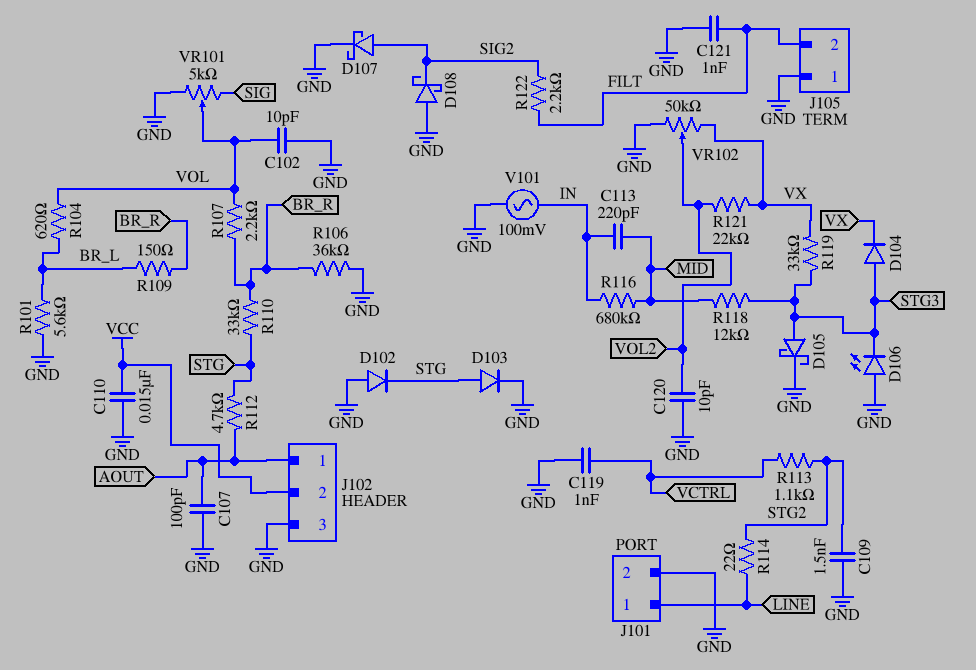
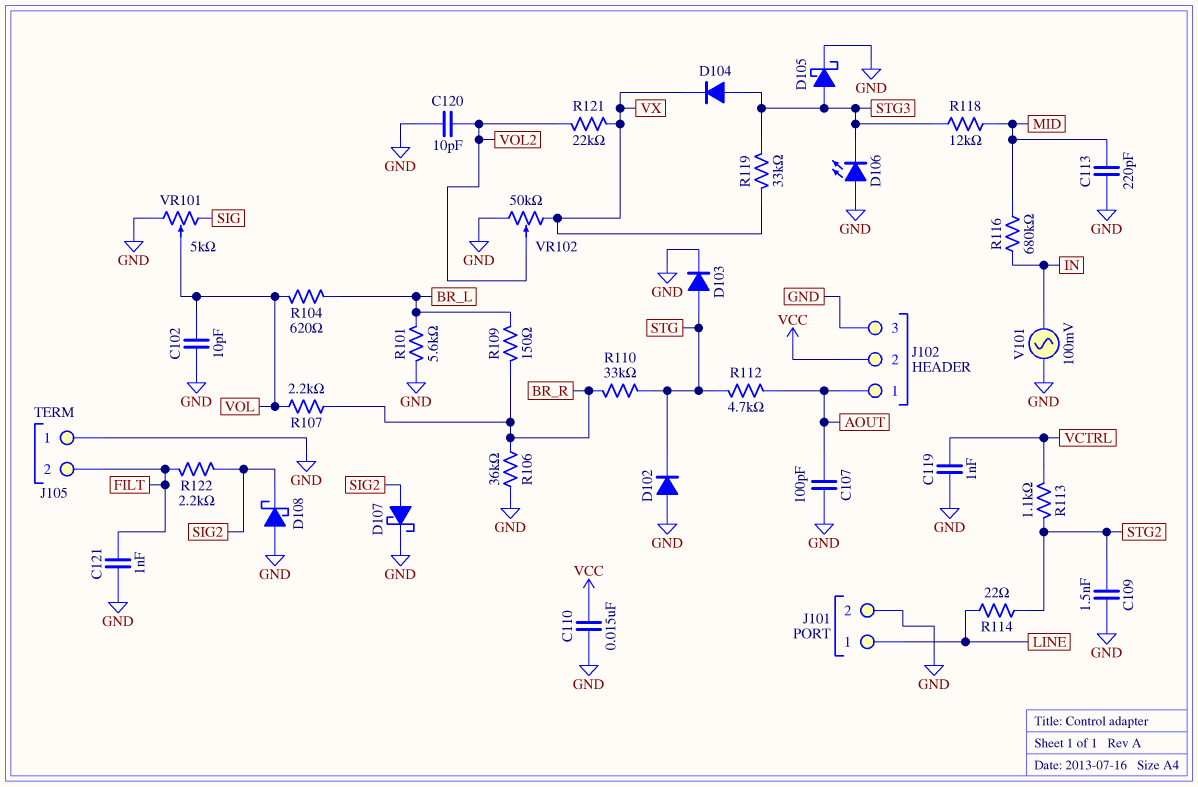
C113: 220pF (IN, MID) -> 220pF (GND, MID)

